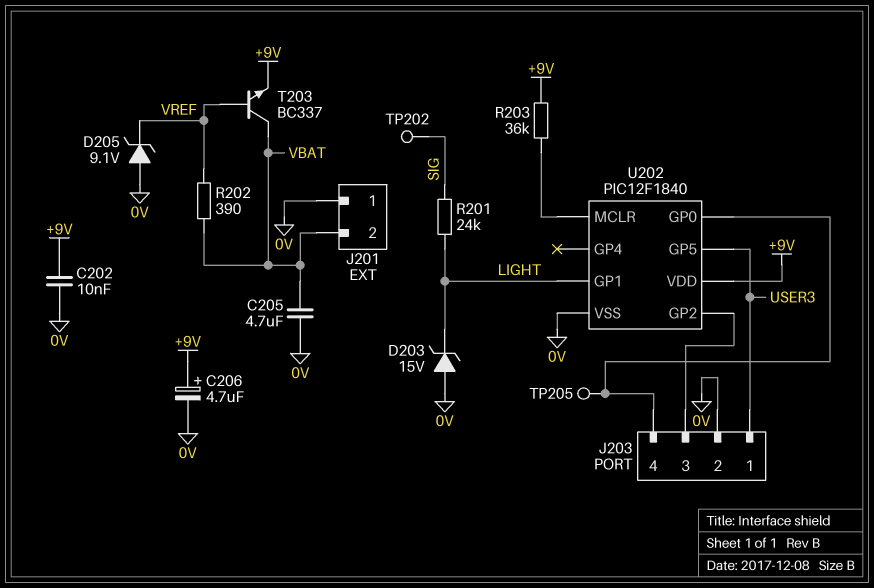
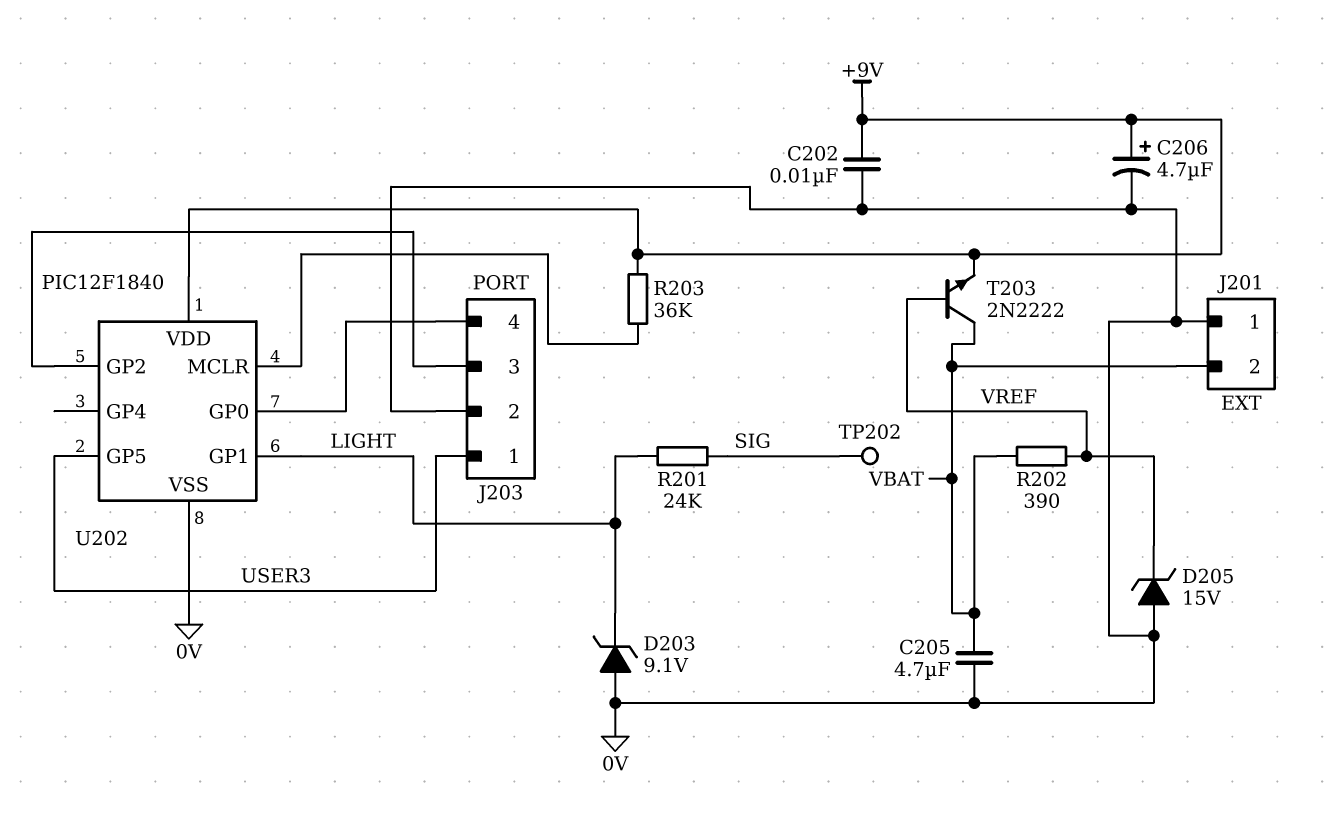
D203: zener 15V (A 0V, K LIGHT) -> zener 9.1V (A 0V, K LIGHT)
D205: zener 9.1V (A 0V, K VREF) -> zener 15V (A 0V, K VREF)
T203: NPN BC337 (B VREF, C VBAT, E +9V) -> NPN 2N2222 (B VREF, C VBAT, E +9V)
TP205: test point (J203/4) -> none

